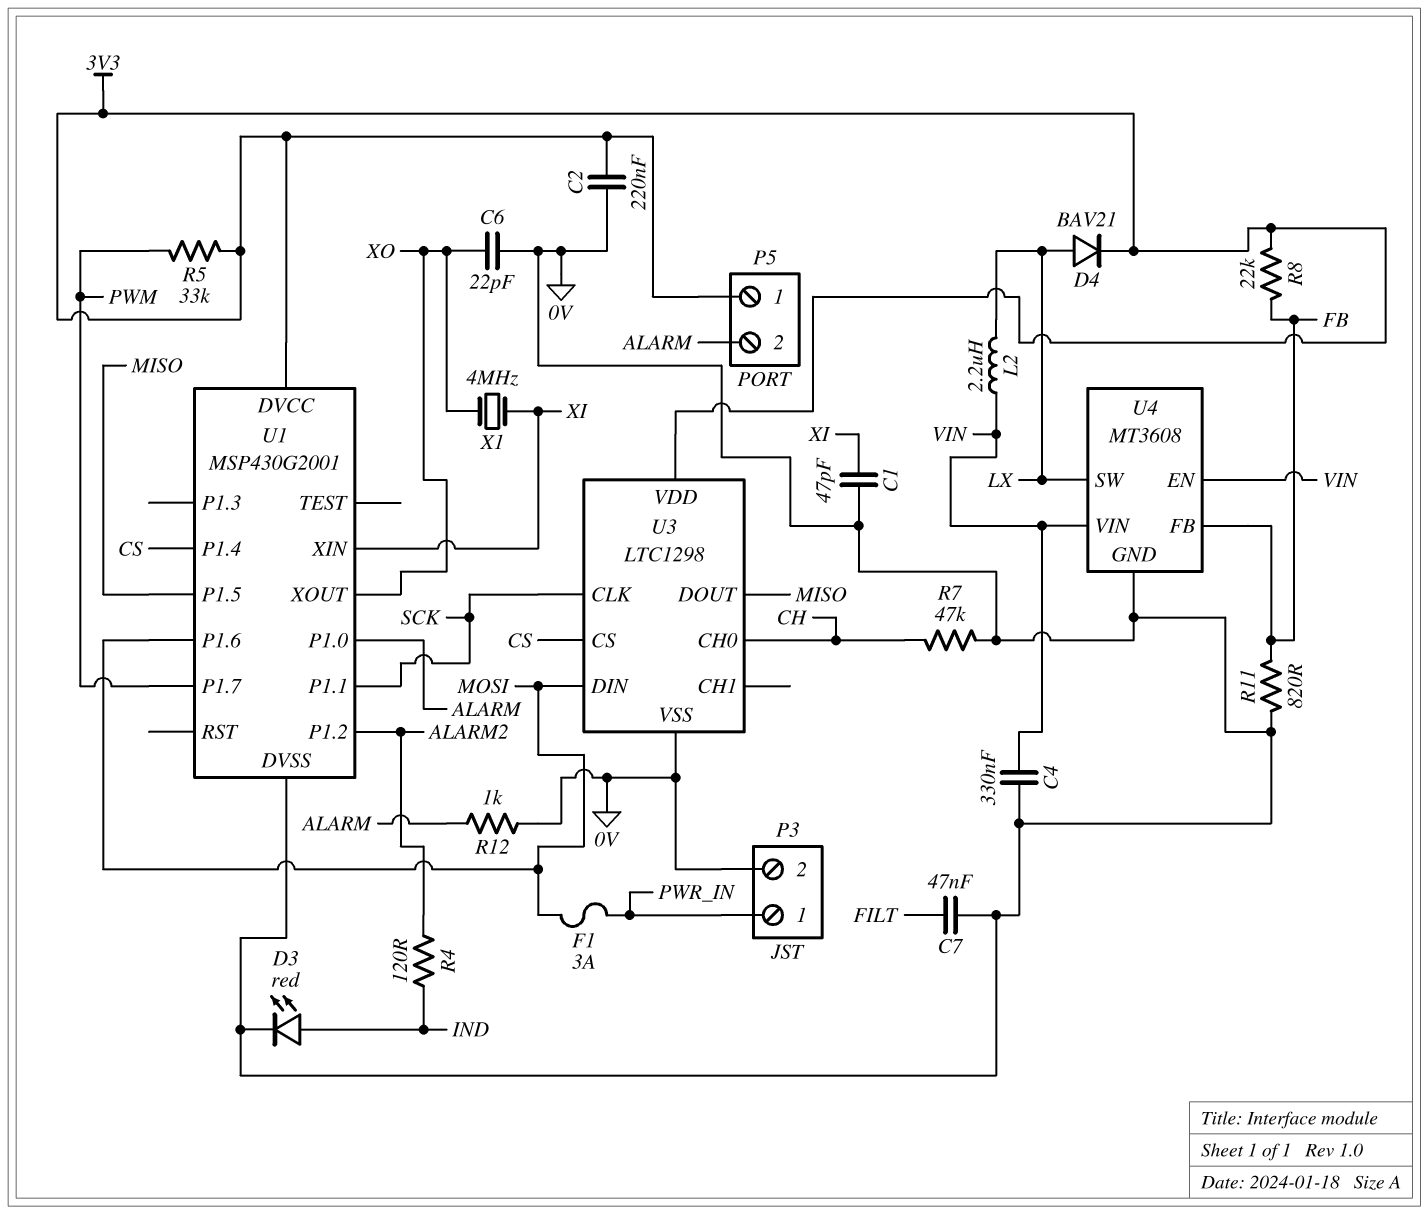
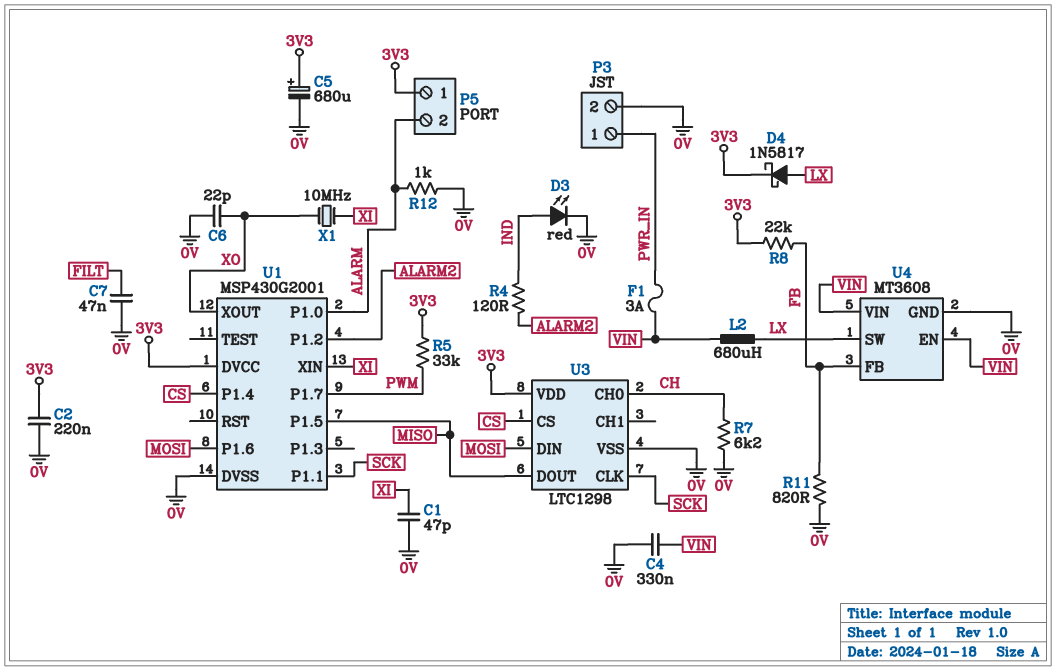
C5: none -> 680uF (plus 3V3, minus 0V)
D4: diode BAV21 (A LX, K 3V3) -> schottky 1N5817 (A LX, K 3V3)
F1: 3A (MOSI, PWR_IN) -> 3A (PWR_IN, VIN)
L2: 2.2uH (LX, VIN) -> 680uH (LX, VIN)
R7: 47k (0V, CH) -> 6.2k (0V, CH)
X1: 4MHz (XI, XO) -> 10MHz (XI, XO)

